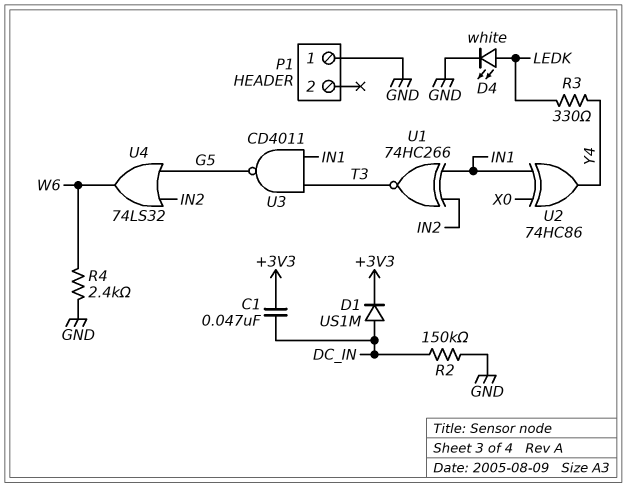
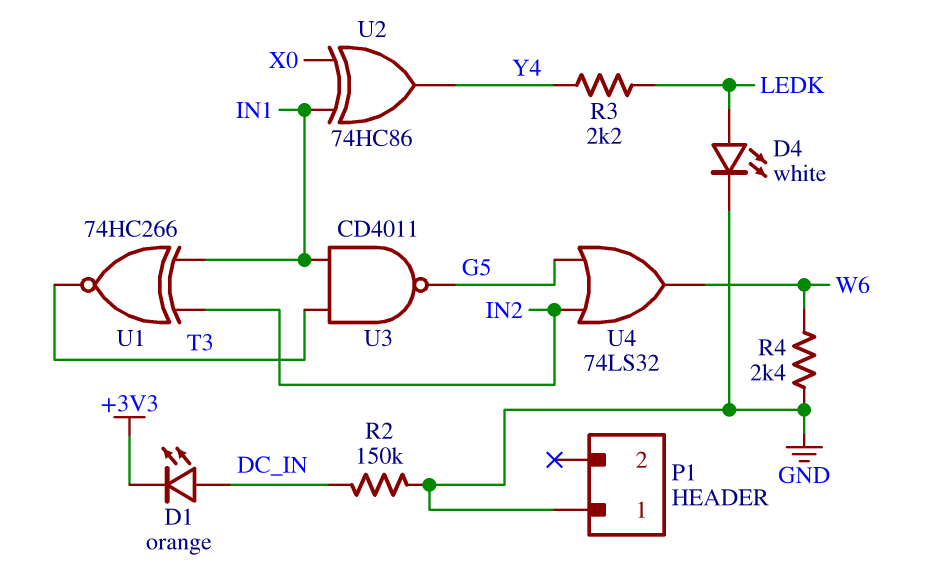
C1: 47nF (+3V3, DC_IN) -> none
D1: diode US1M (A DC_IN, K +3V3) -> LED orange (A DC_IN, K +3V3)
R3: 330 (LEDK, Y4) -> 2.2k (LEDK, Y4)

